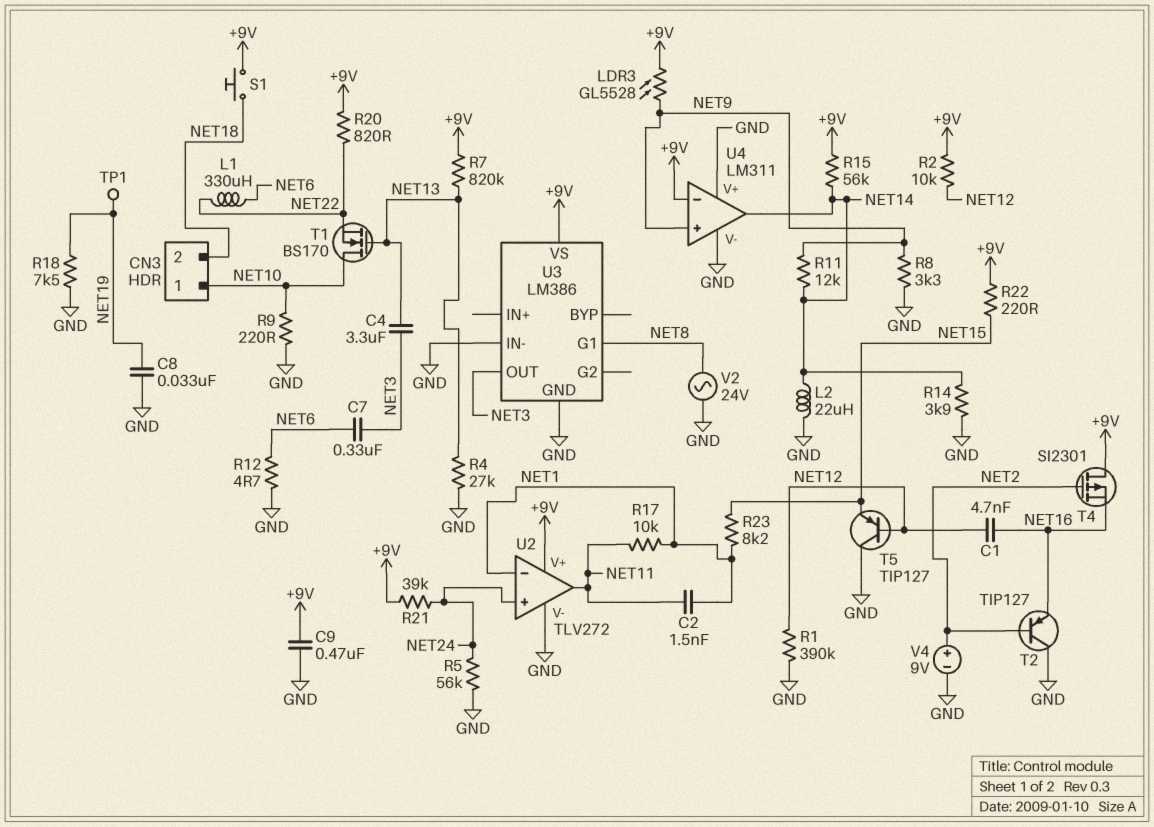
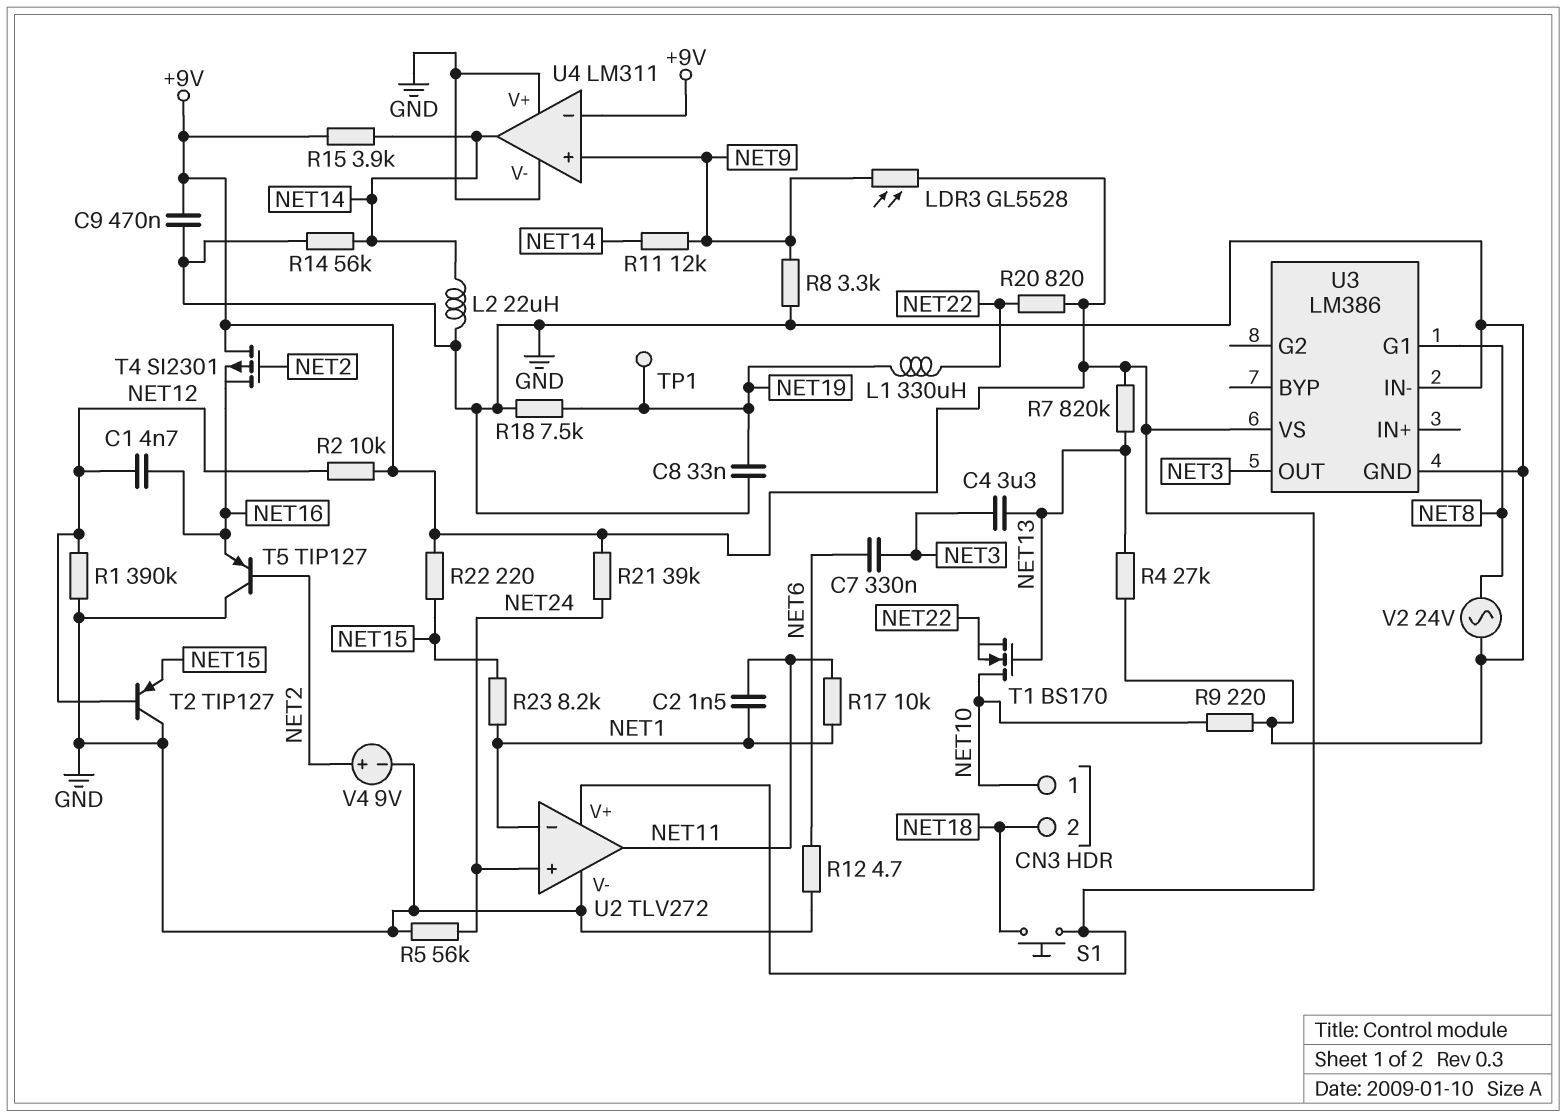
L1: 330uH (NET6, NET22) -> 330uH (NET19, NET22)
R14: 3.9k (GND, NET14) -> 56k (GND, NET14)
R15: 56k (+9V, NET14) -> 3.9k (+9V, NET14)
T2: PNP TIP127 (B NET2, C GND, E NET16) -> PNP TIP127 (B NET12, C GND, E NET15)
T5: PNP TIP127 (B NET12, C GND, E NET15) -> PNP TIP127 (B NET2, C GND, E NET16)

